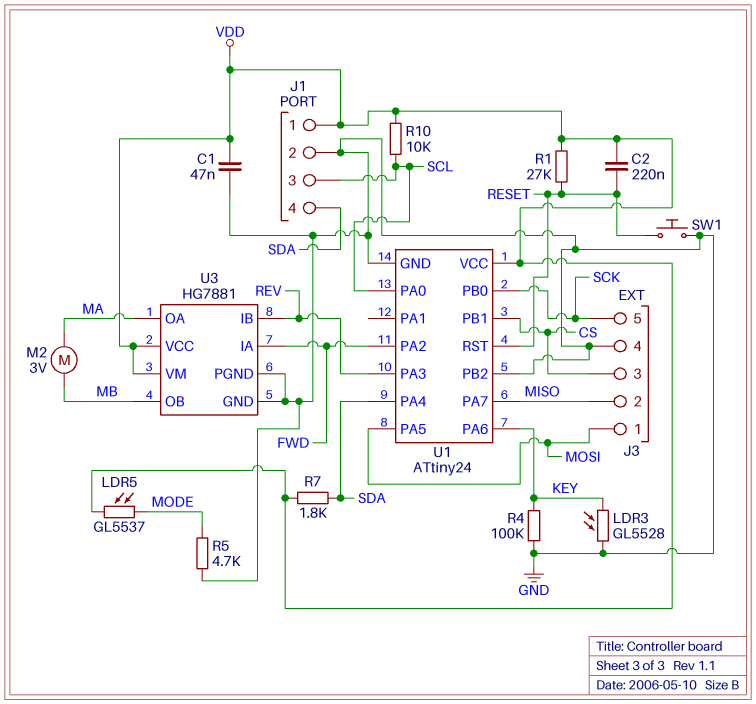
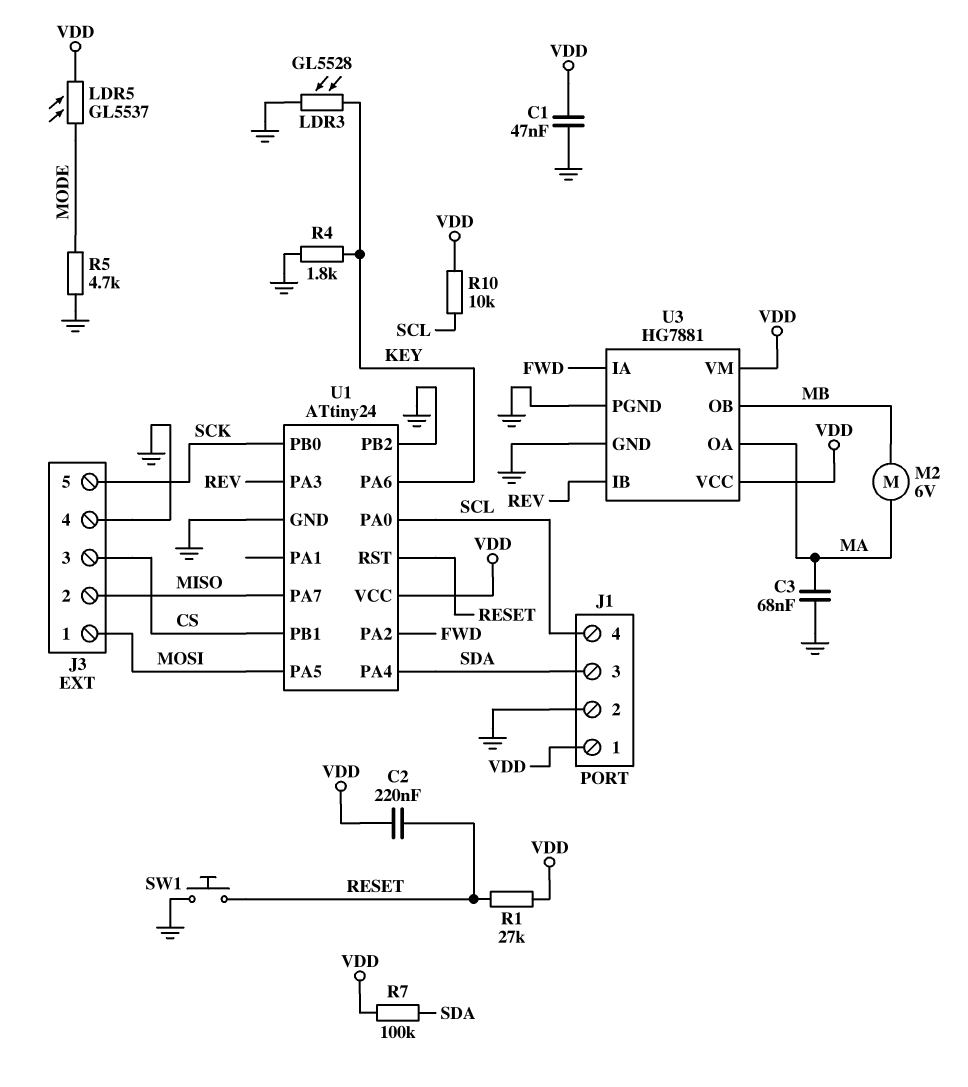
C3: none -> 68nF (GND, MA)
J1 pin 3: SCL -> SDA
J1 pin 4: SDA -> SCL
M2: motor 3V (MA, MB) -> motor 6V (MA, MB)
R4: 100k (GND, KEY) -> 1.8k (GND, KEY)
R7: 1.8k (SDA, VDD) -> 100k (SDA, VDD)

